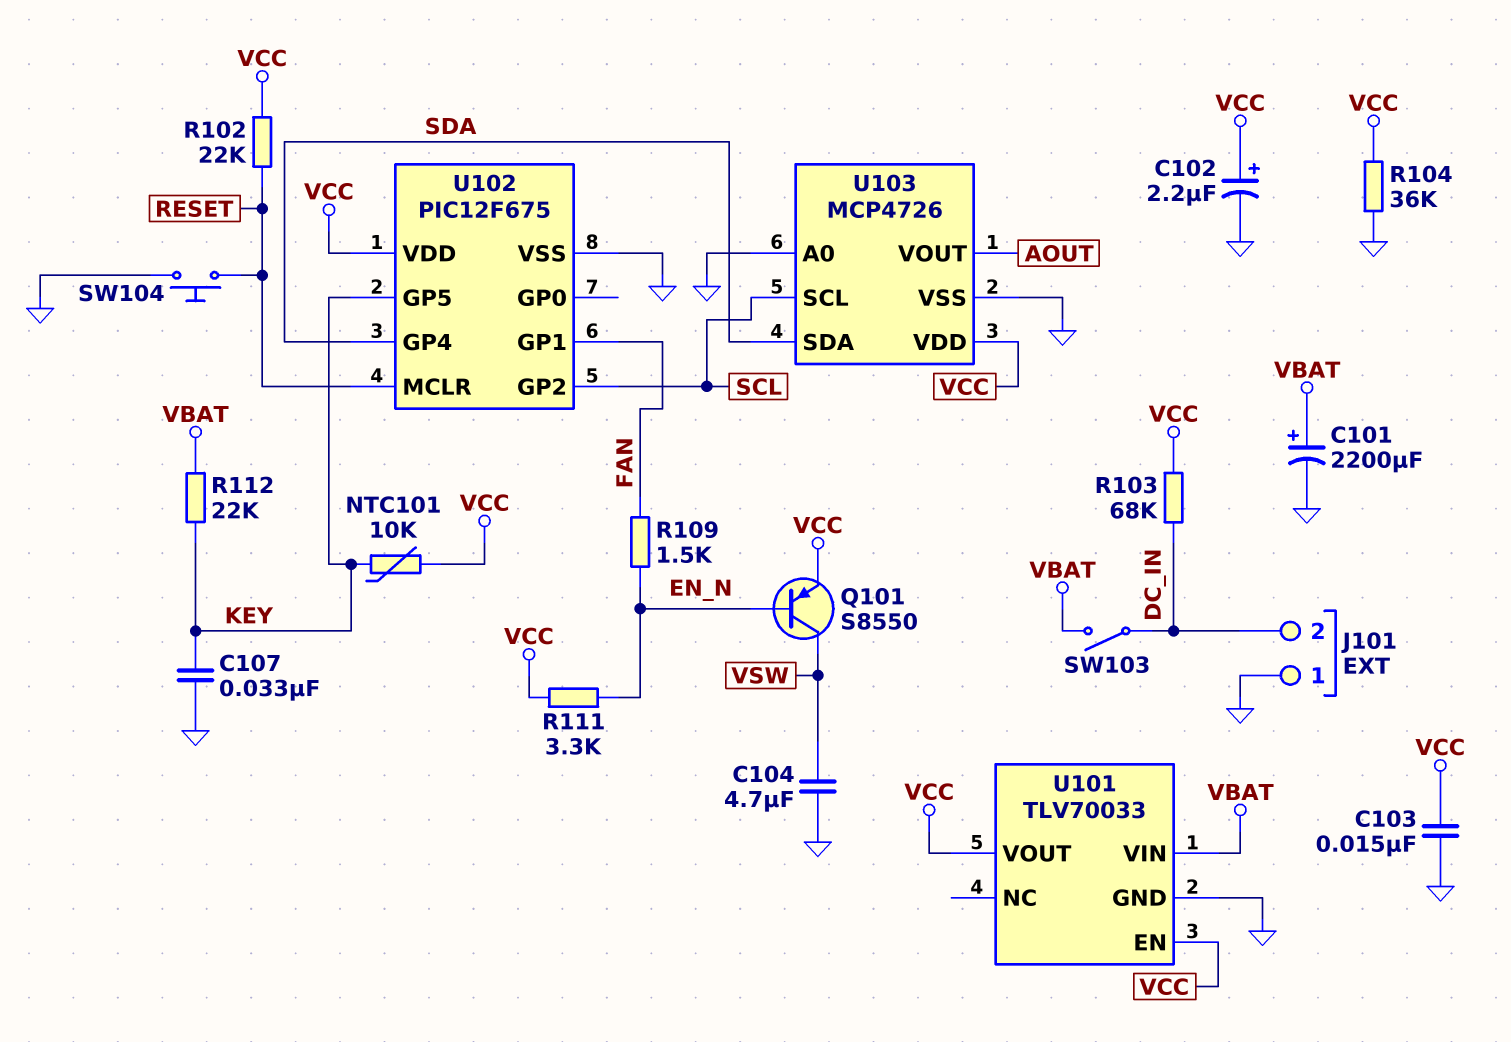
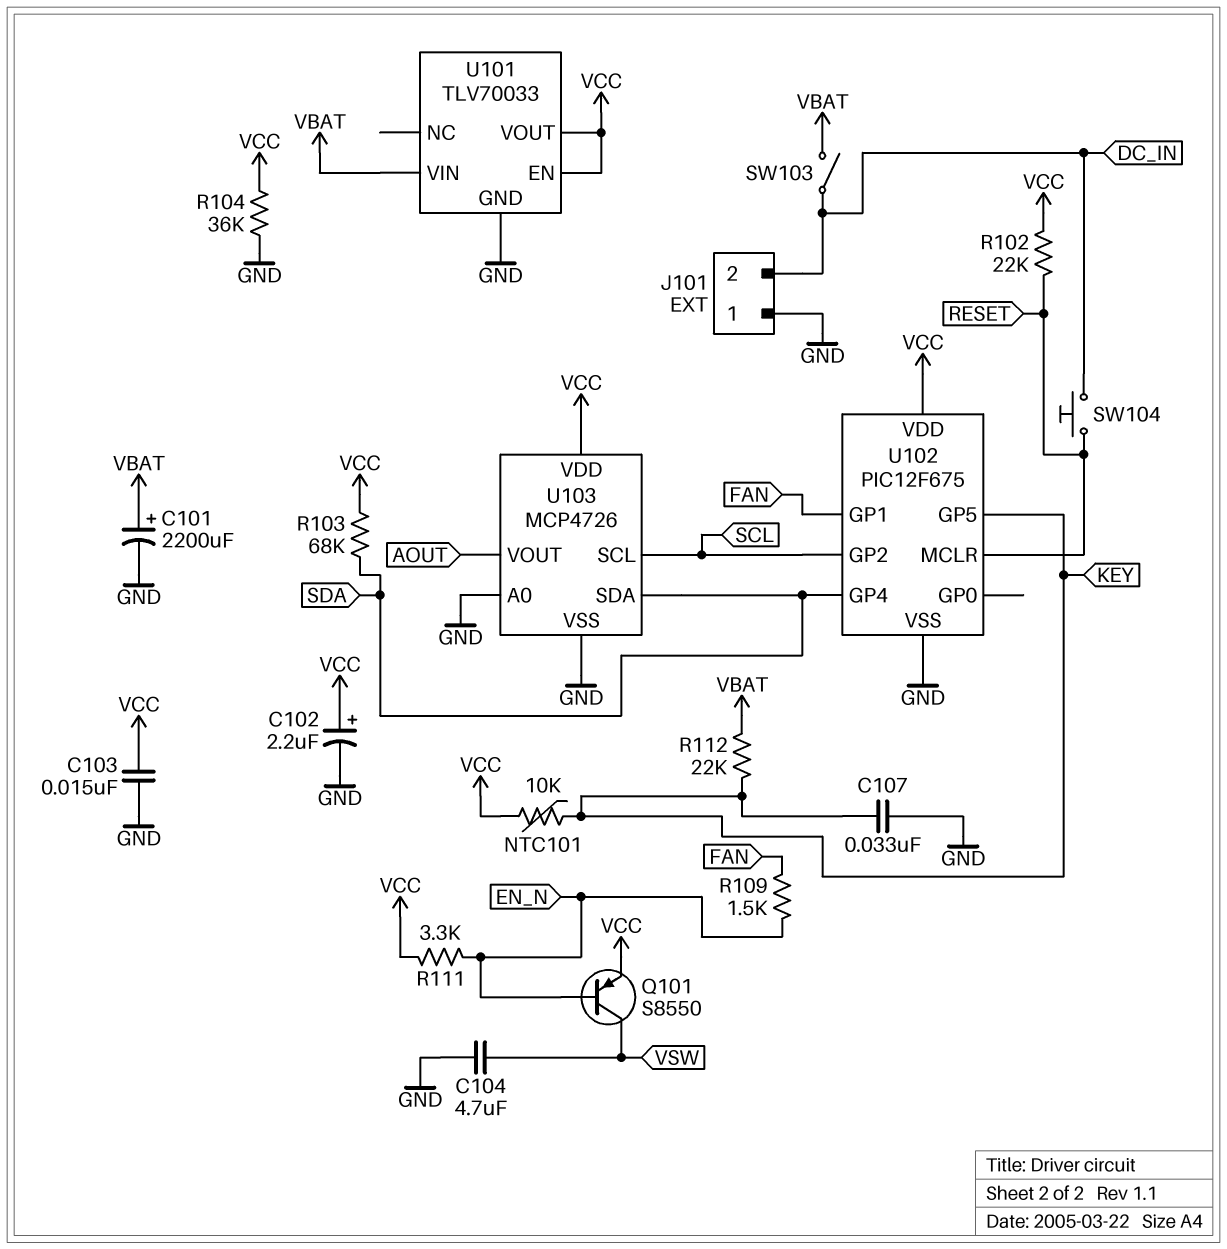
R103: 68k (DC_IN, VCC) -> 68k (SDA, VCC)
SW104: button (GND, RESET) -> button (DC_IN, RESET)

